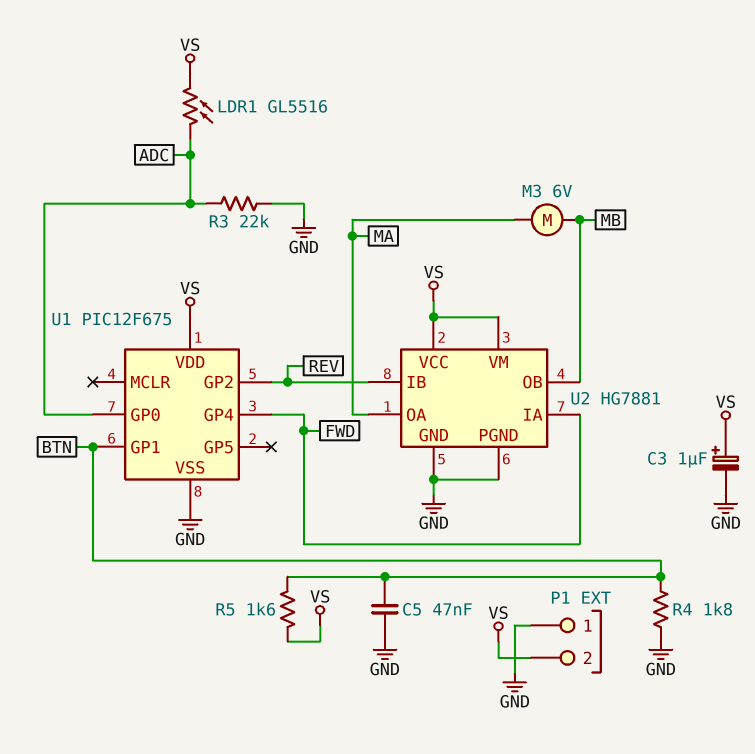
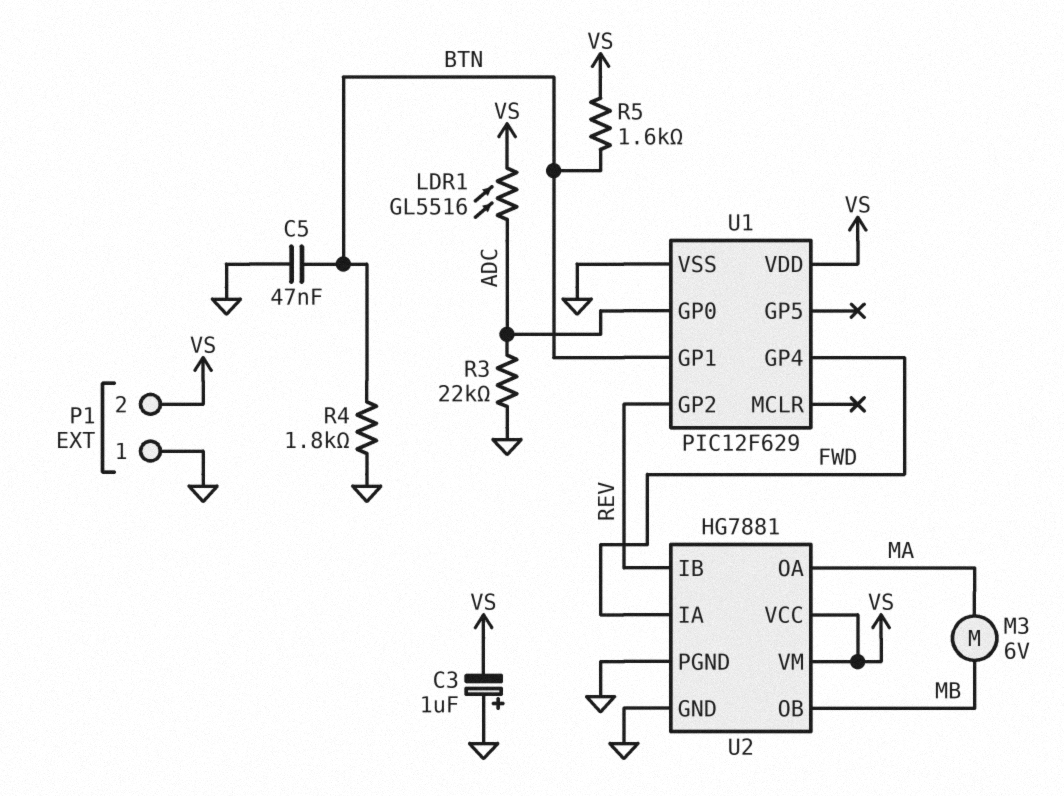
C3: 1uF (plus VS, minus GND) -> 1uF (plus GND, minus VS)
U1: PIC12F675 -> PIC12F629

